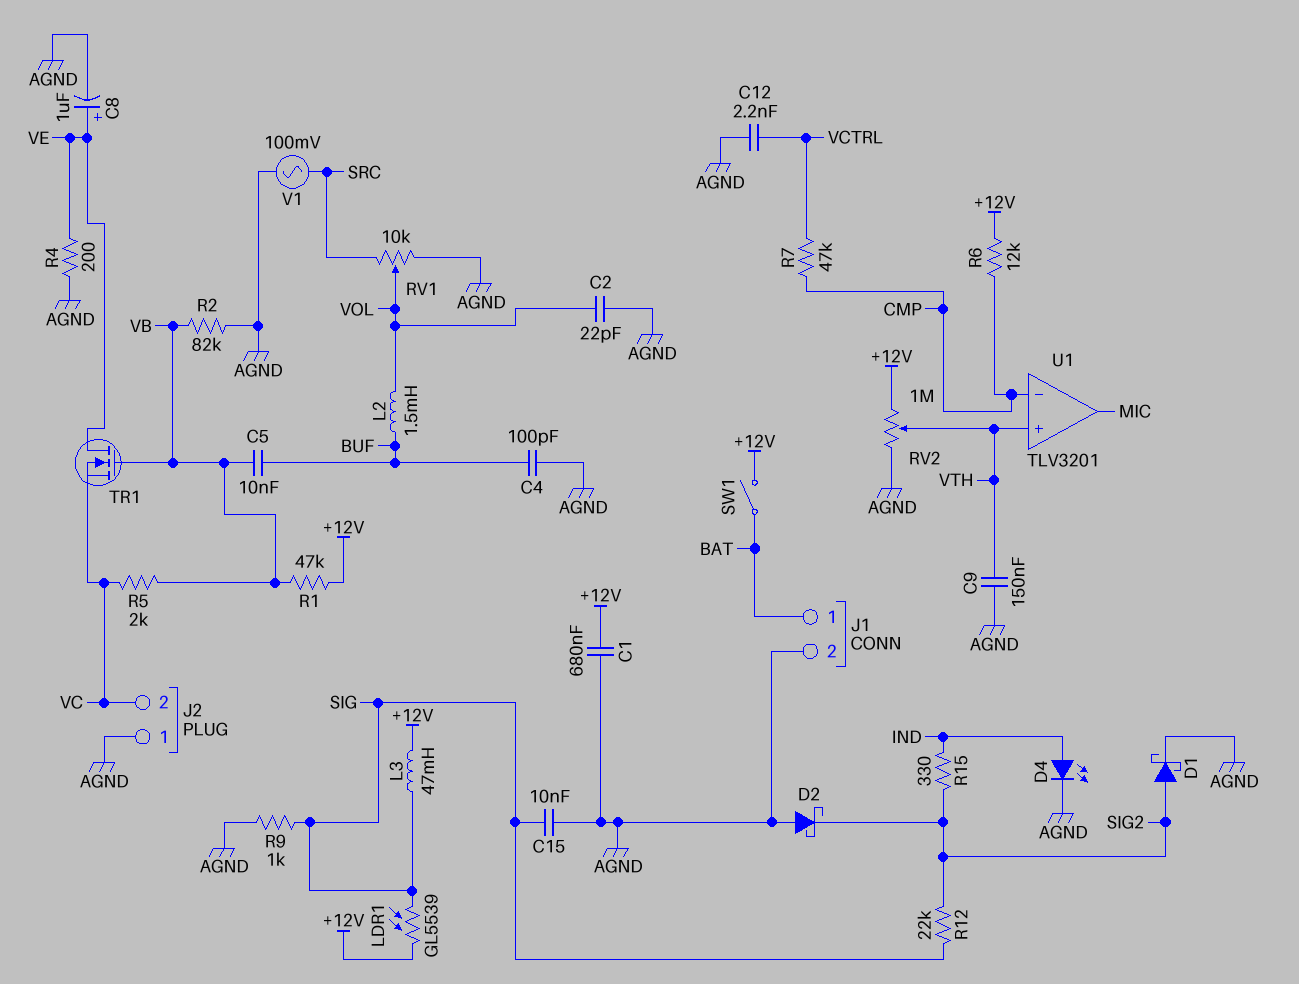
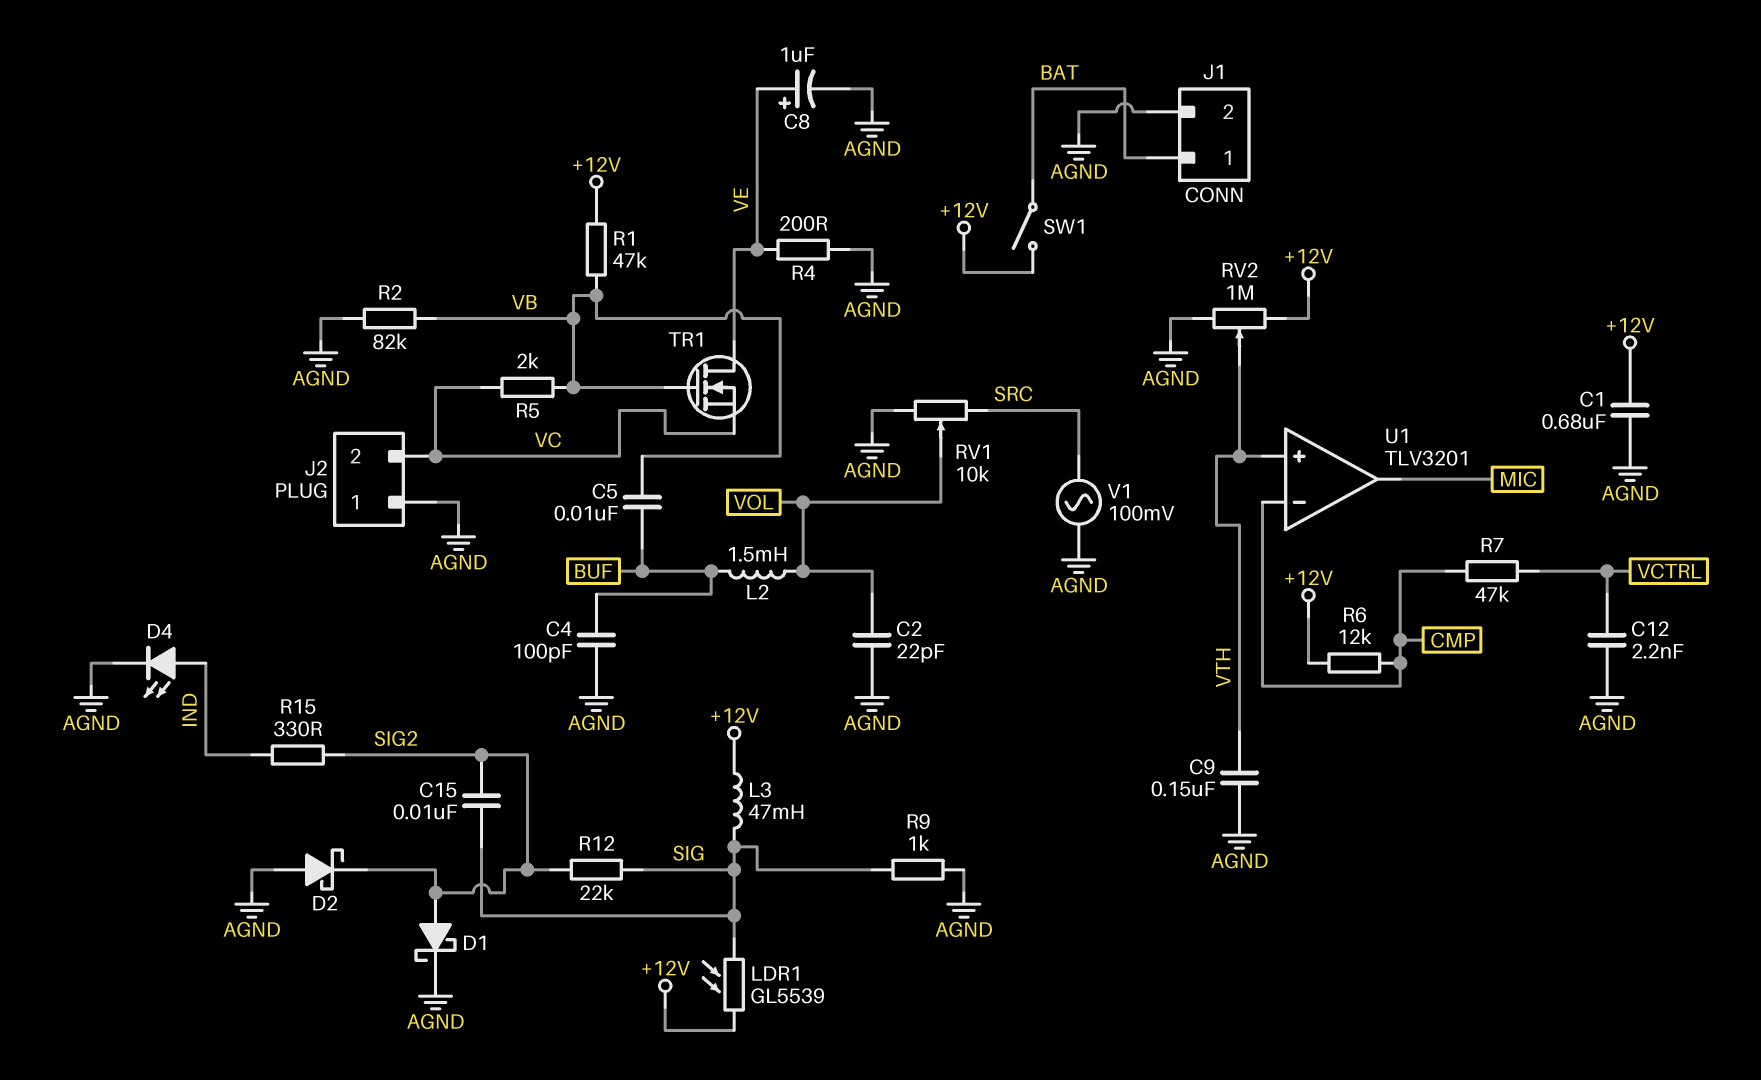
C15: 10nF (AGND, SIG) -> 10nF (SIG, SIG2)

